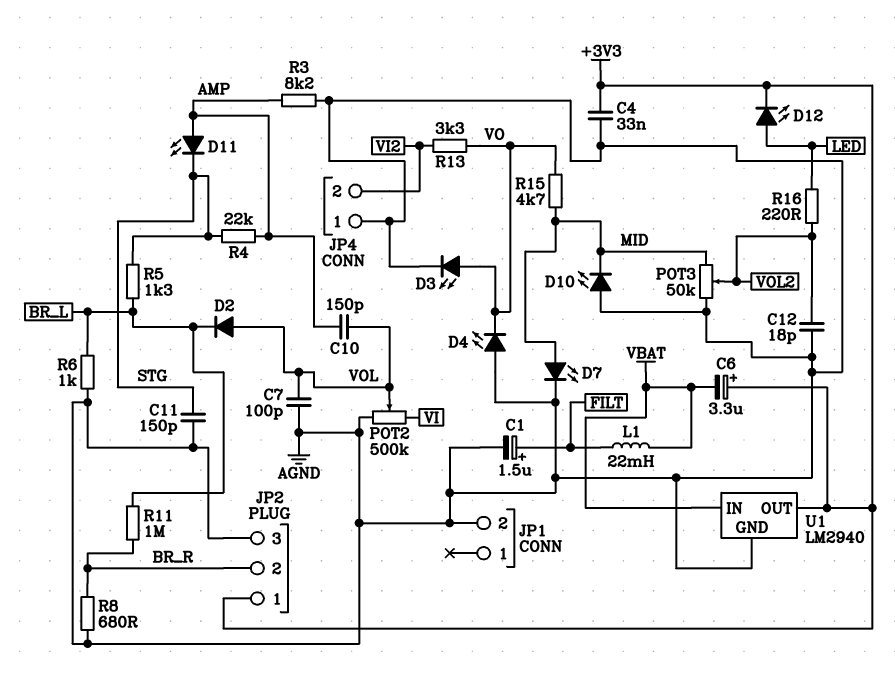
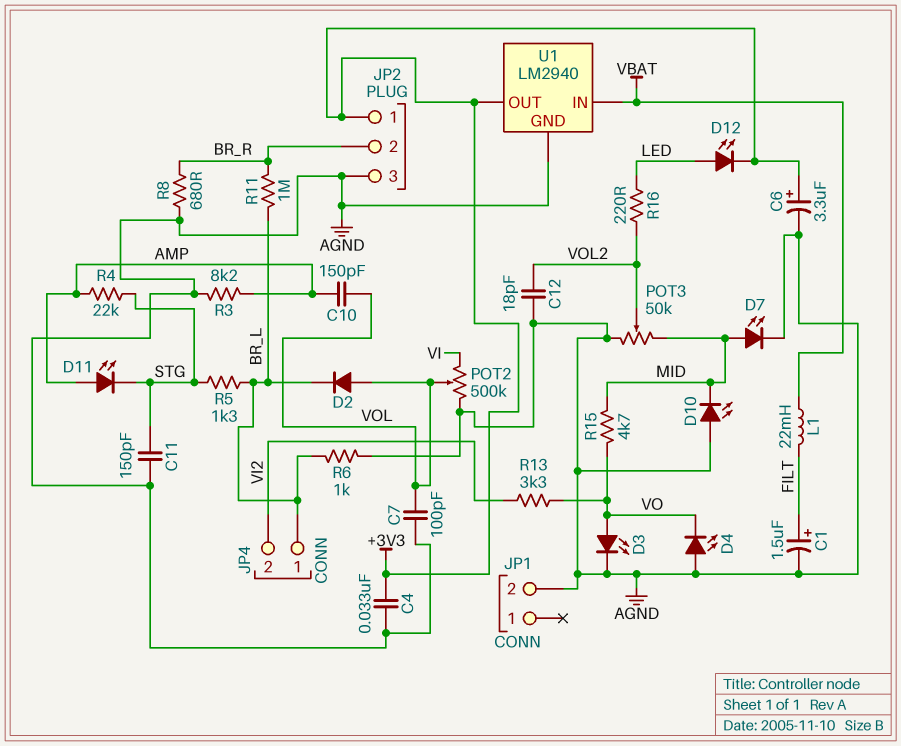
C6: 3.3uF (plus +3V3, minus VBAT) -> 3.3uF (plus +3V3, minus AGND)
JP4 pin 1: AGND -> BR_L

